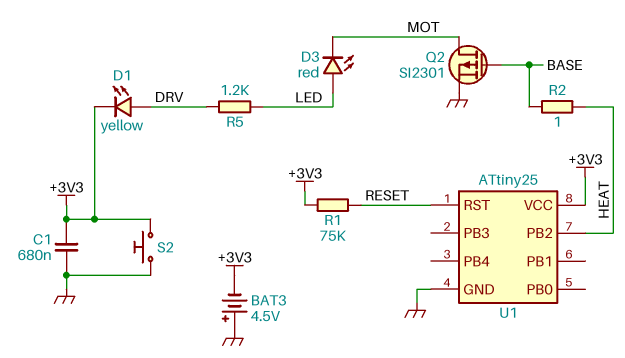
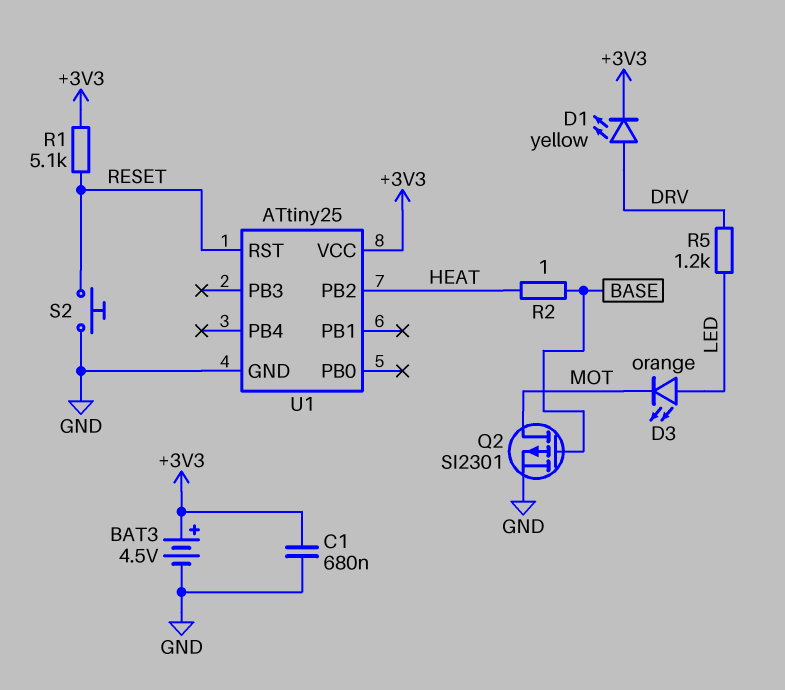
BAT3: 4.5V (plus GND, minus +3V3) -> 4.5V (plus +3V3, minus GND)
D3: LED red (A LED, K MOT) -> LED orange (A LED, K MOT)
R1: 75k (+3V3, RESET) -> 5.1k (+3V3, RESET)
S2: button (+3V3, GND) -> button (GND, RESET)

